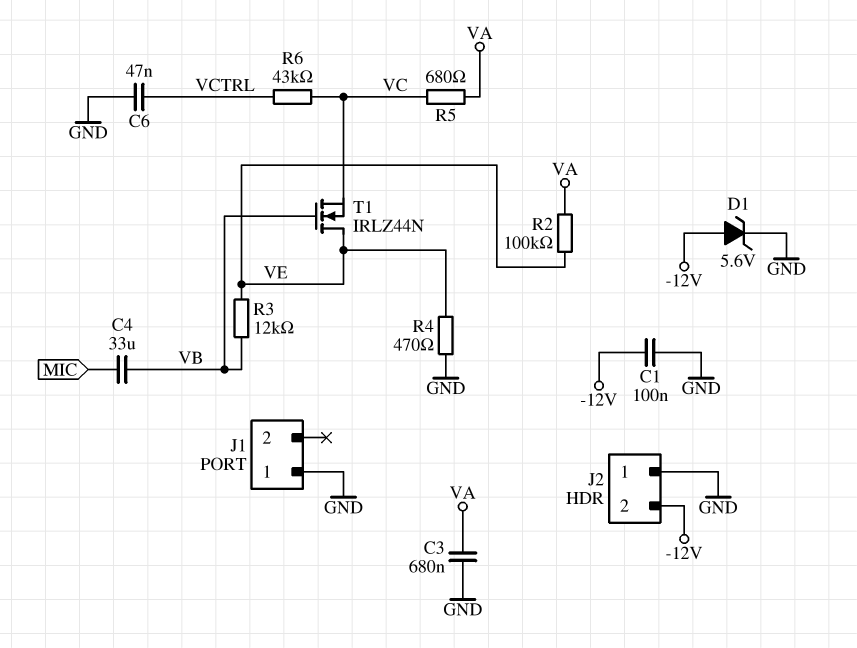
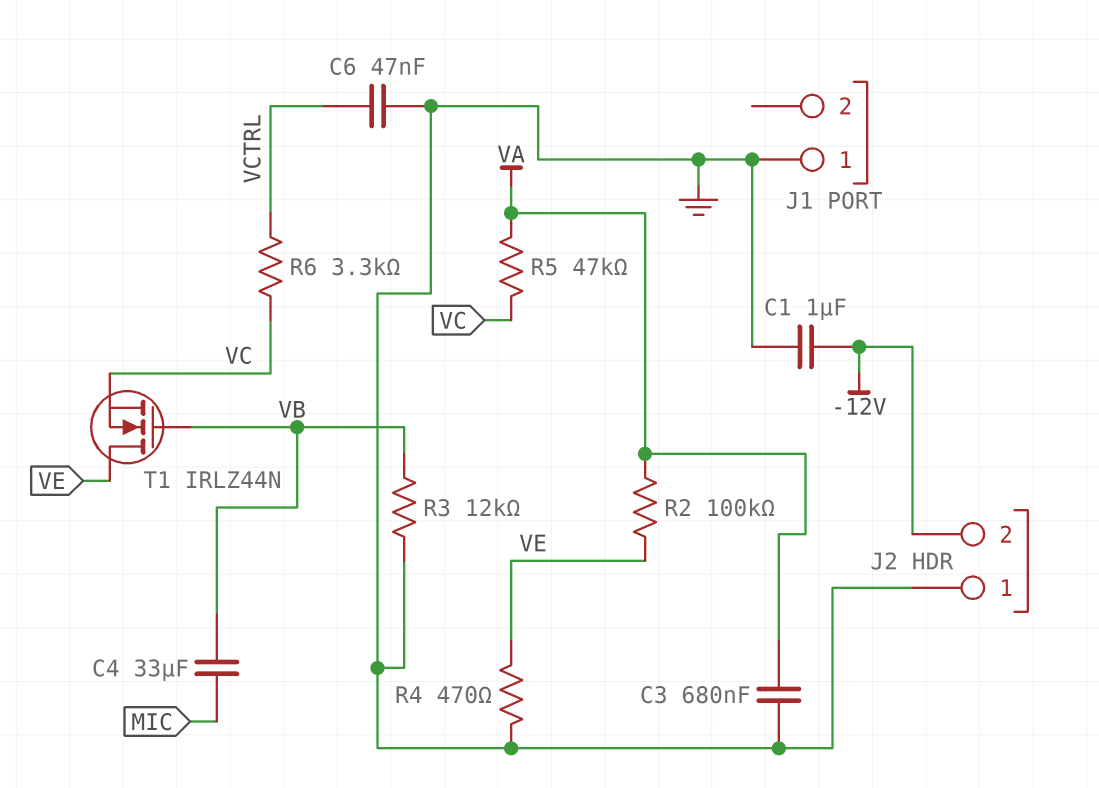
C1: 100nF (-12V, GND) -> 1uF (-12V, GND)
D1: zener 5.6V (A -12V, K GND) -> none
R3: 12k (VB, VE) -> 12k (GND, VB)
R5: 680 (VA, VC) -> 47k (VA, VC)
R6: 43k (VC, VCTRL) -> 3.3k (VC, VCTRL)

